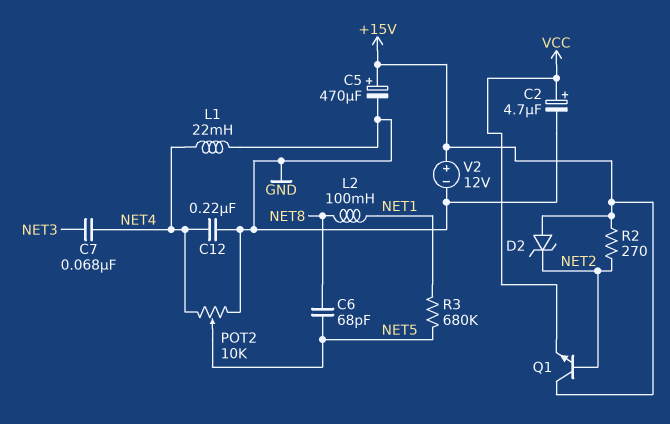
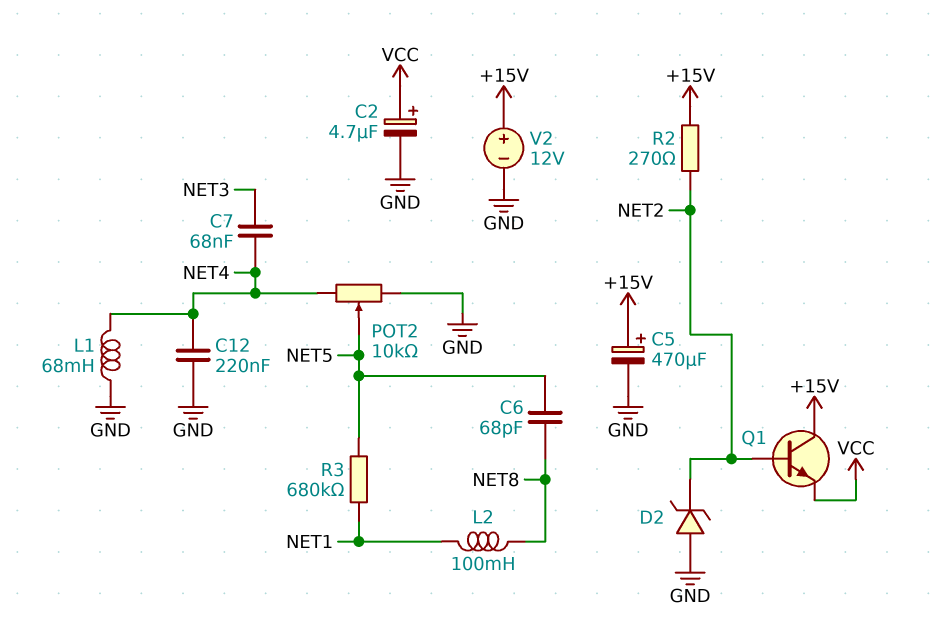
D2: zener (A +15V, K NET2) -> zener (A GND, K NET2)
L1: 22mH (GND, NET4) -> 68mH (GND, NET4)

